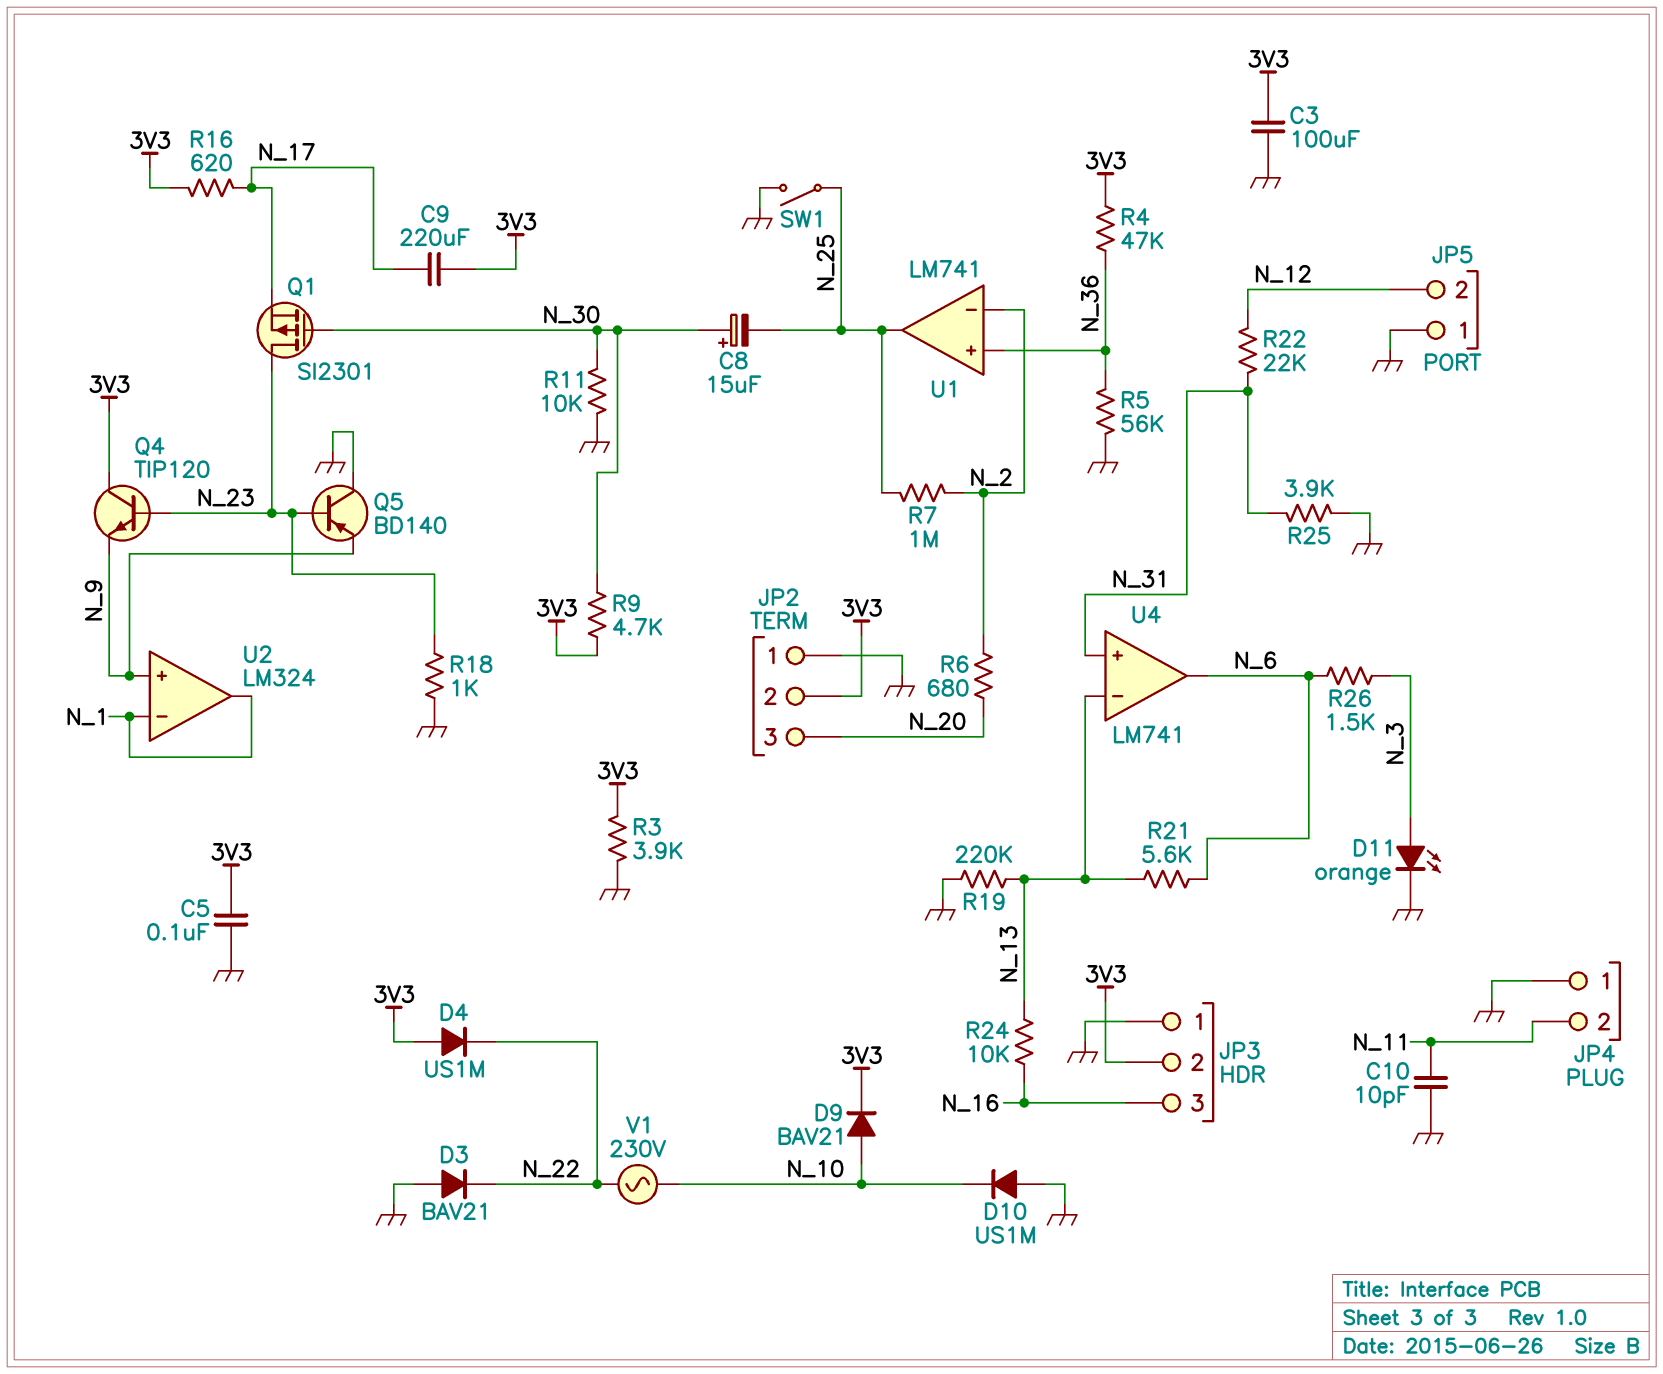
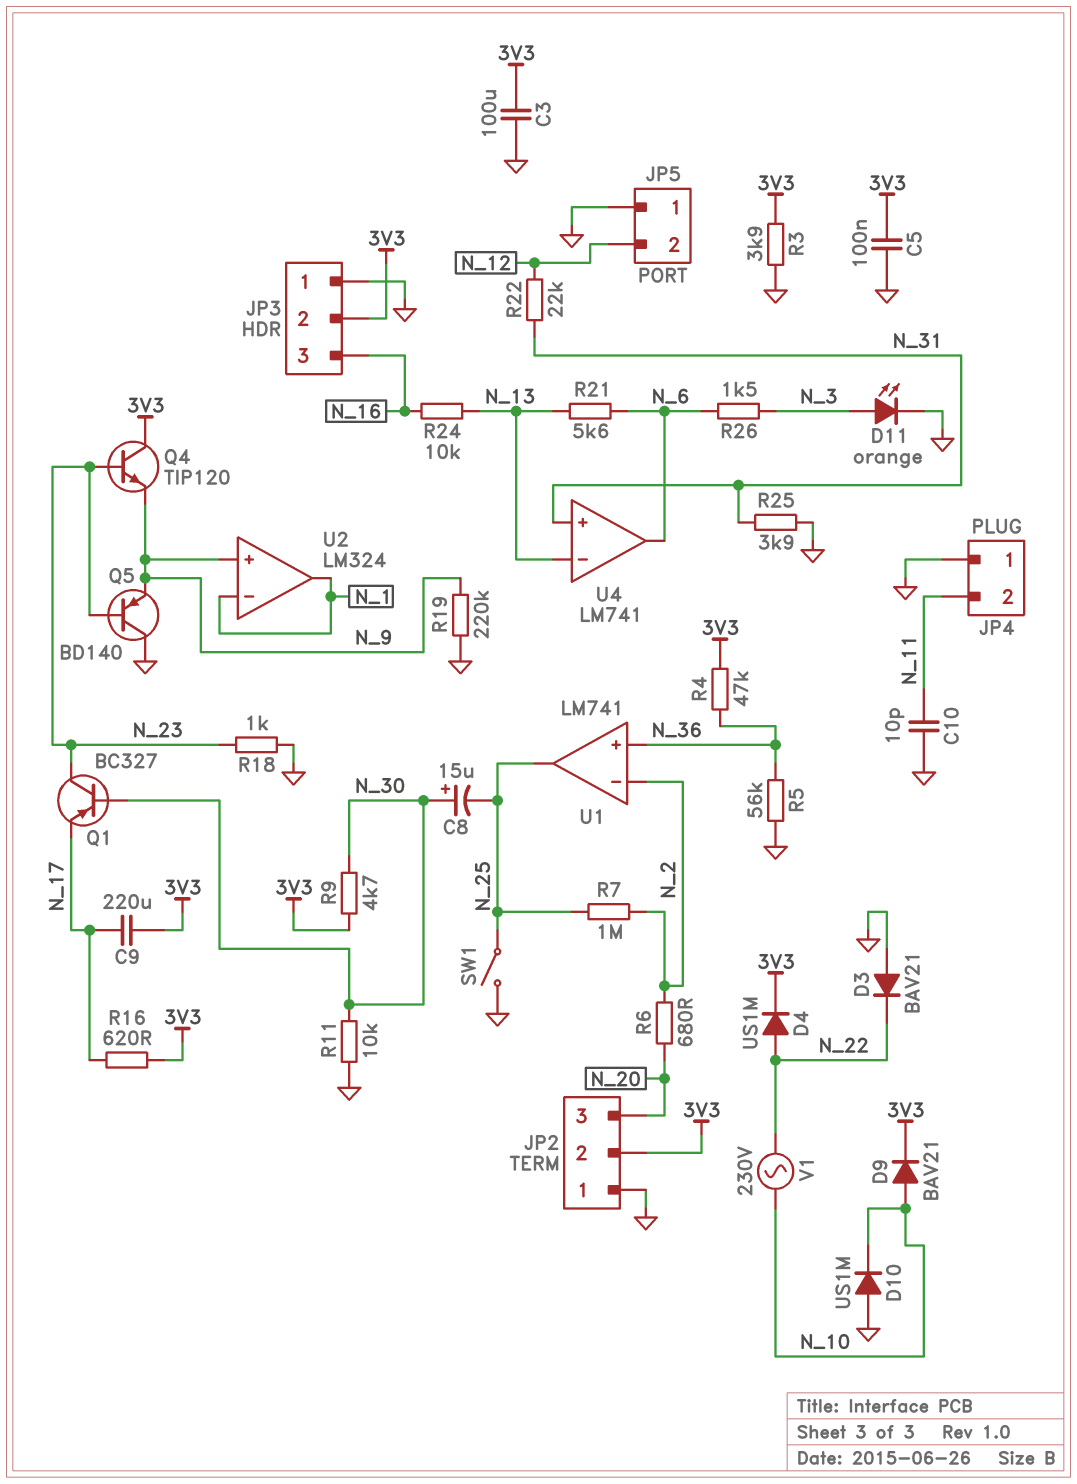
D4: diode US1M (A 3V3, K N_22) -> diode US1M (A N_22, K 3V3)
Q1: PMOS SI2301 (G N_30, D N_23, S N_17) -> PNP BC327 (B N_30, C N_23, E N_17)
R19: 220k (GND, N_13) -> 220k (GND, N_9)

